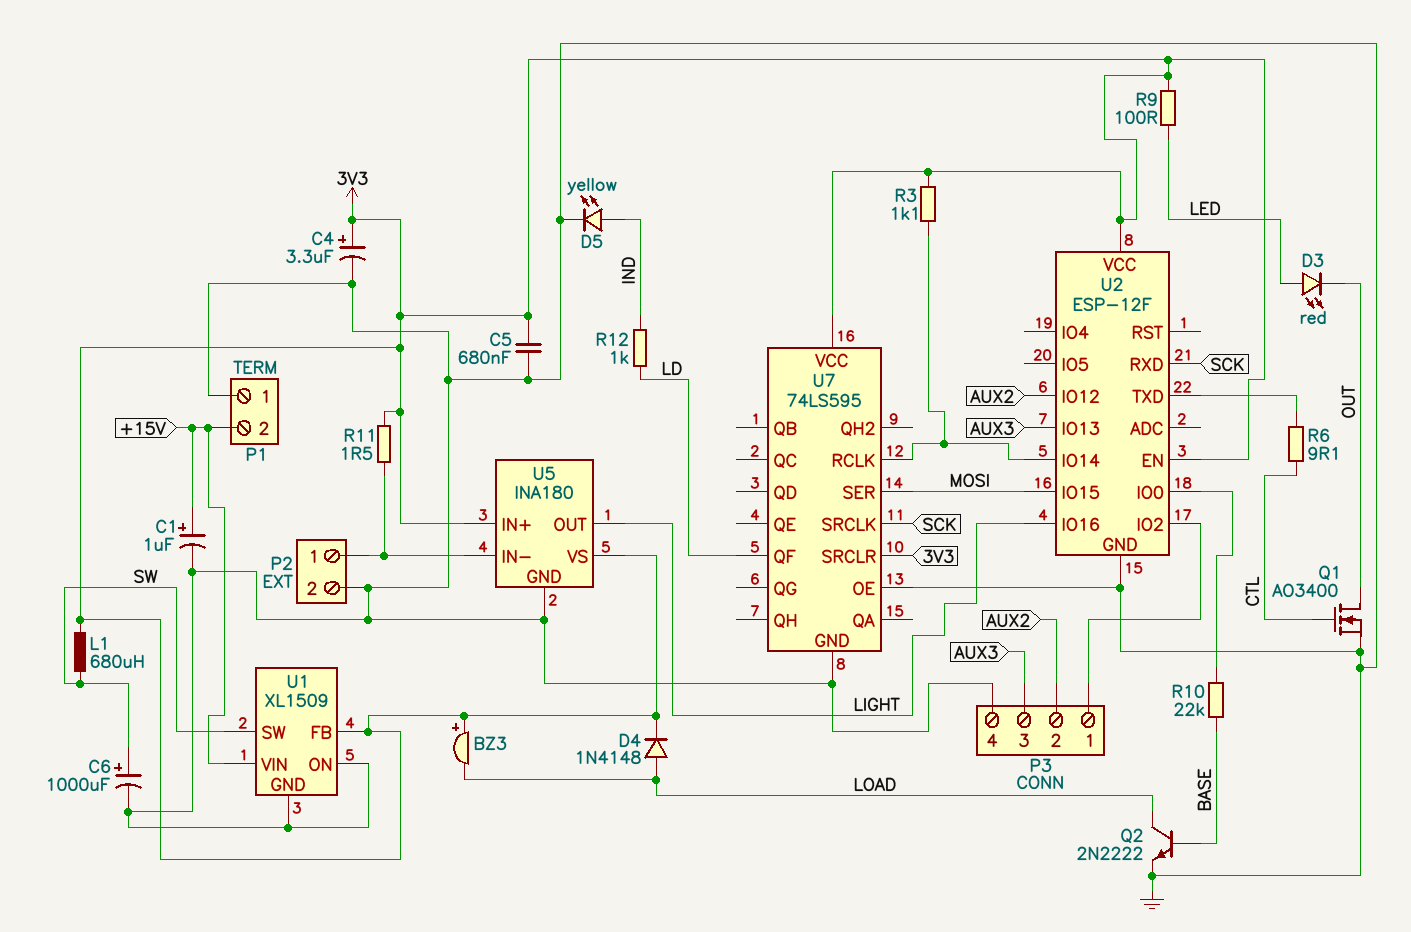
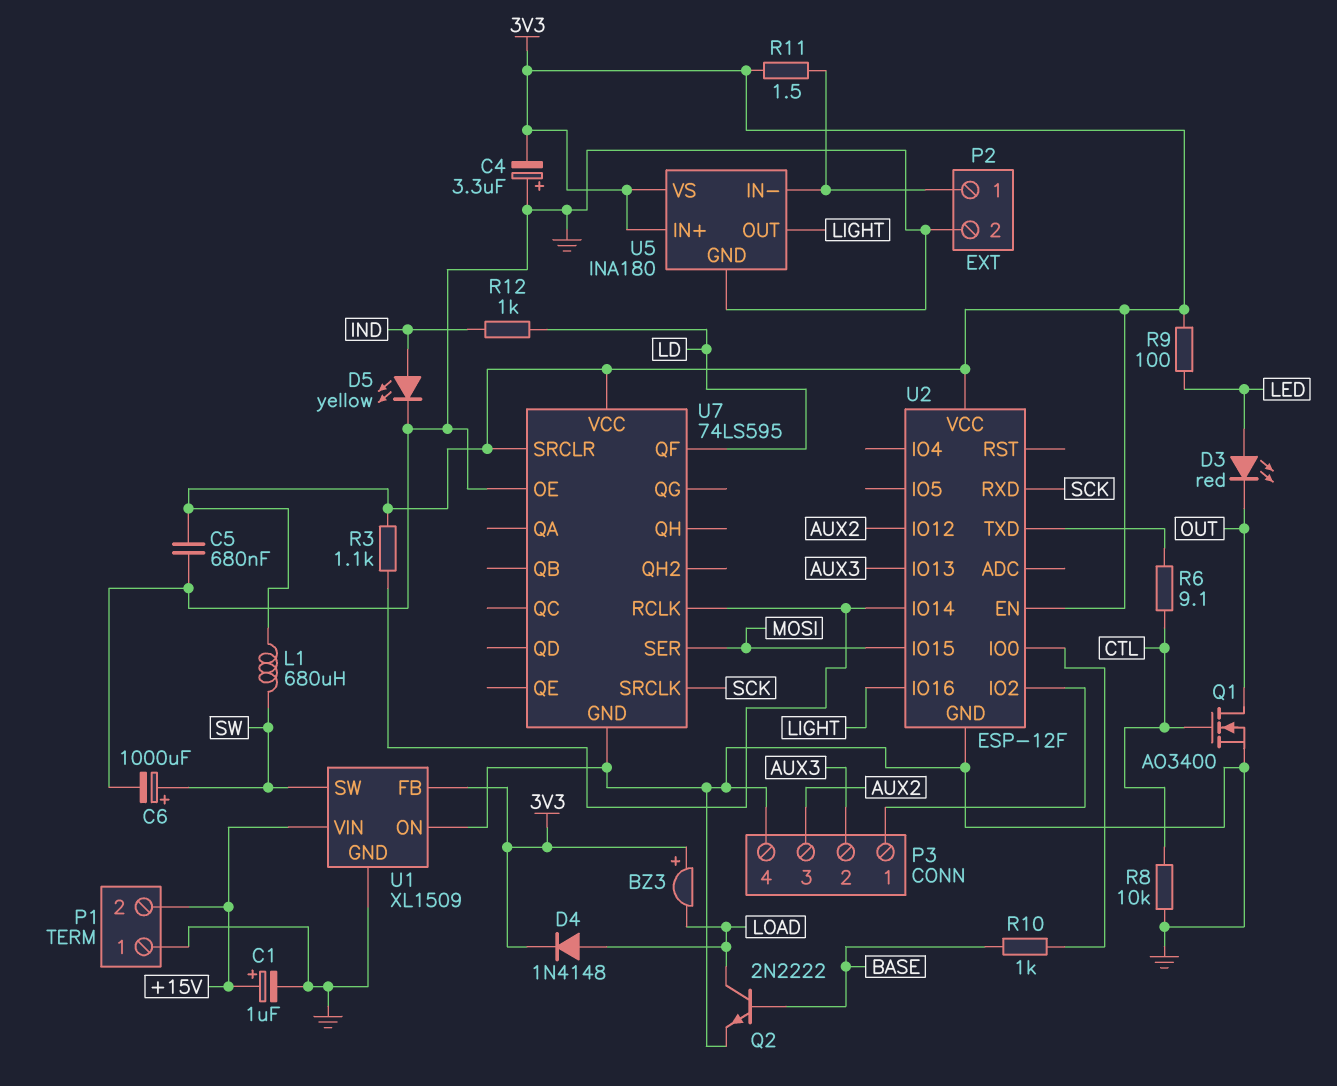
C4: 3.3uF (plus 3V3, minus GND) -> 3.3uF (plus GND, minus 3V3)
P3 pin 2: AUX2 -> AUX3
P3 pin 3: AUX3 -> AUX2
R8: none -> 10k (CTL, GND)
R10: 22k (BASE, U2/IO0) -> 1k (BASE, U2/IO0)

